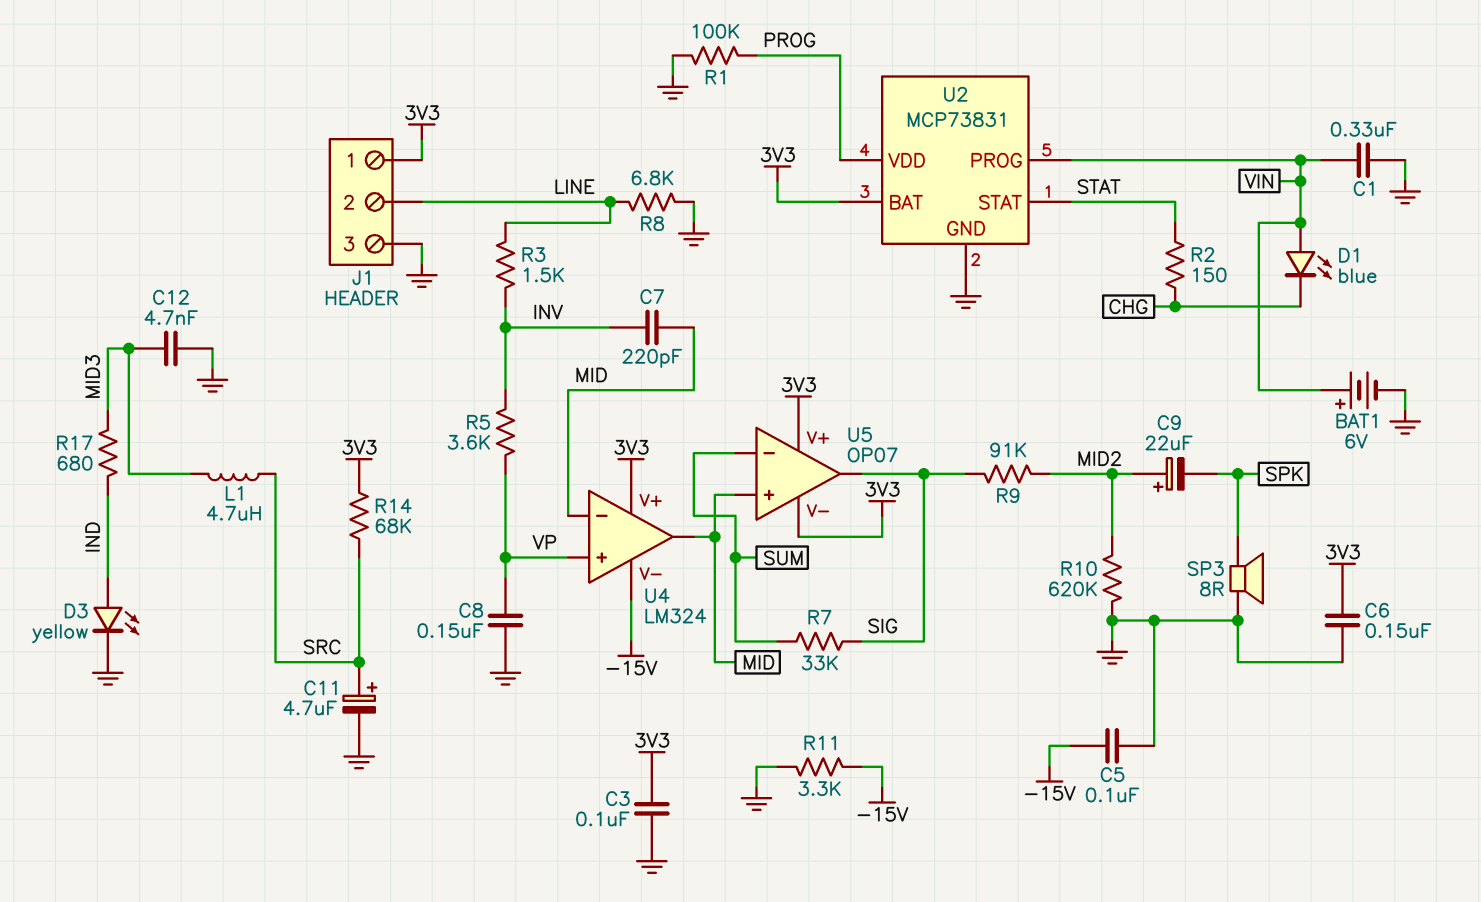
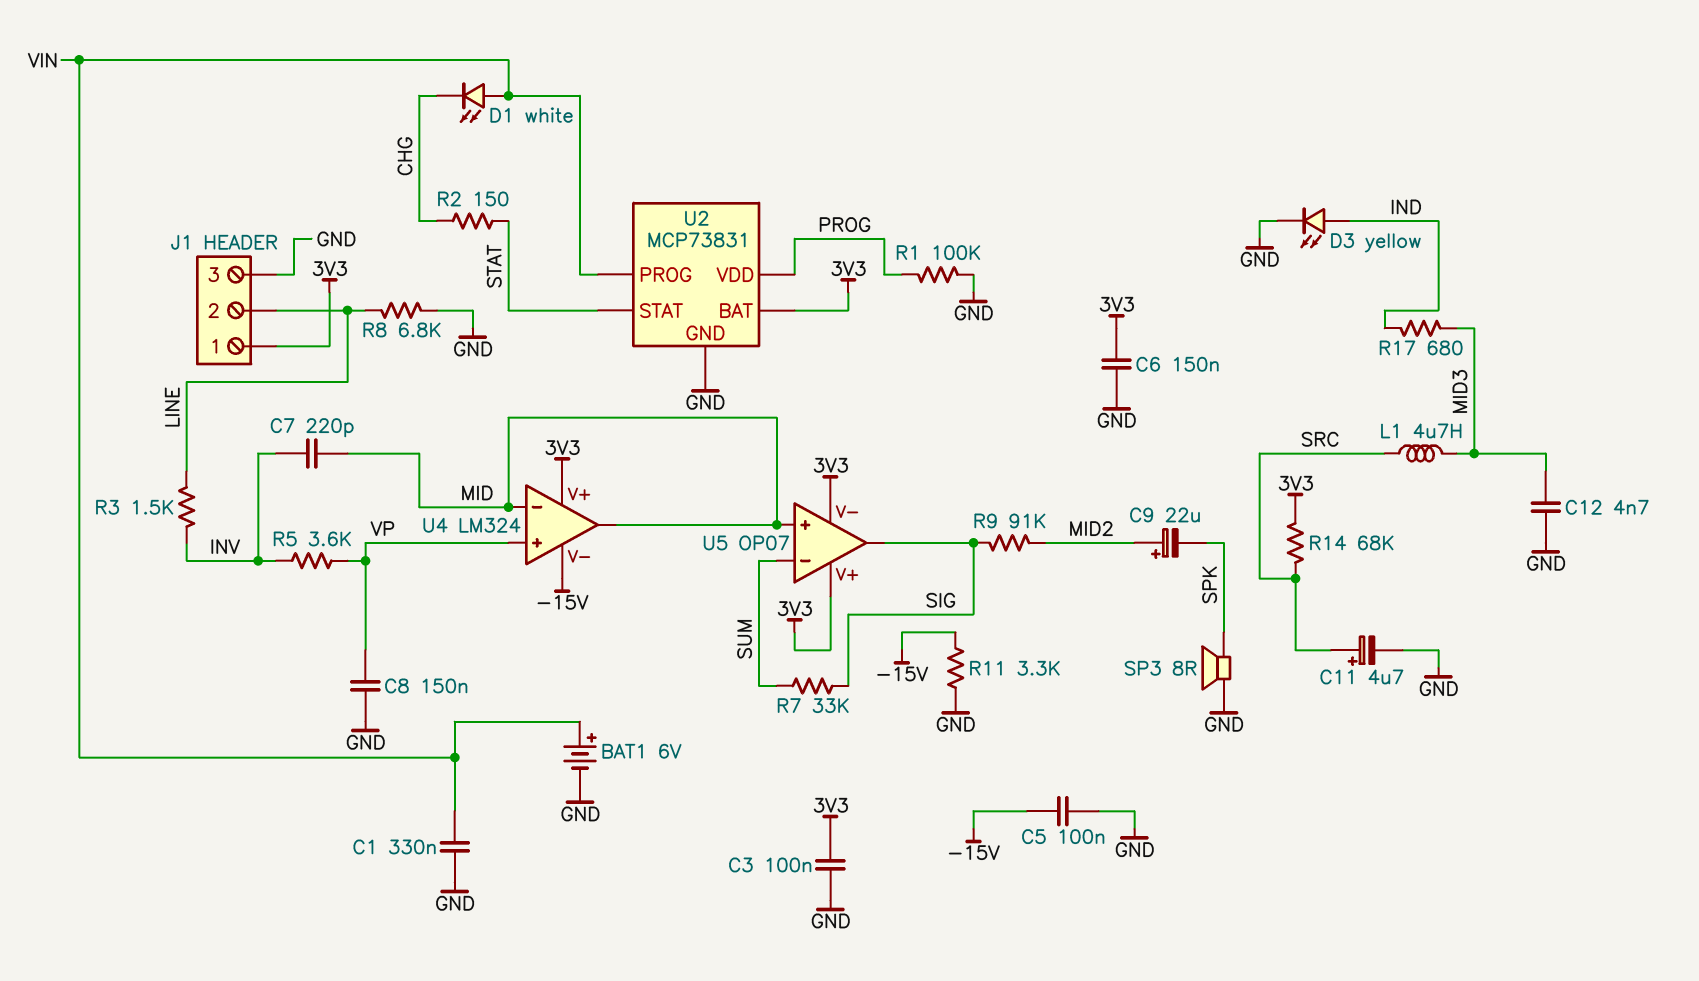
D1: LED blue (A VIN, K CHG) -> LED white (A VIN, K CHG)
R10: 620k (GND, MID2) -> none

